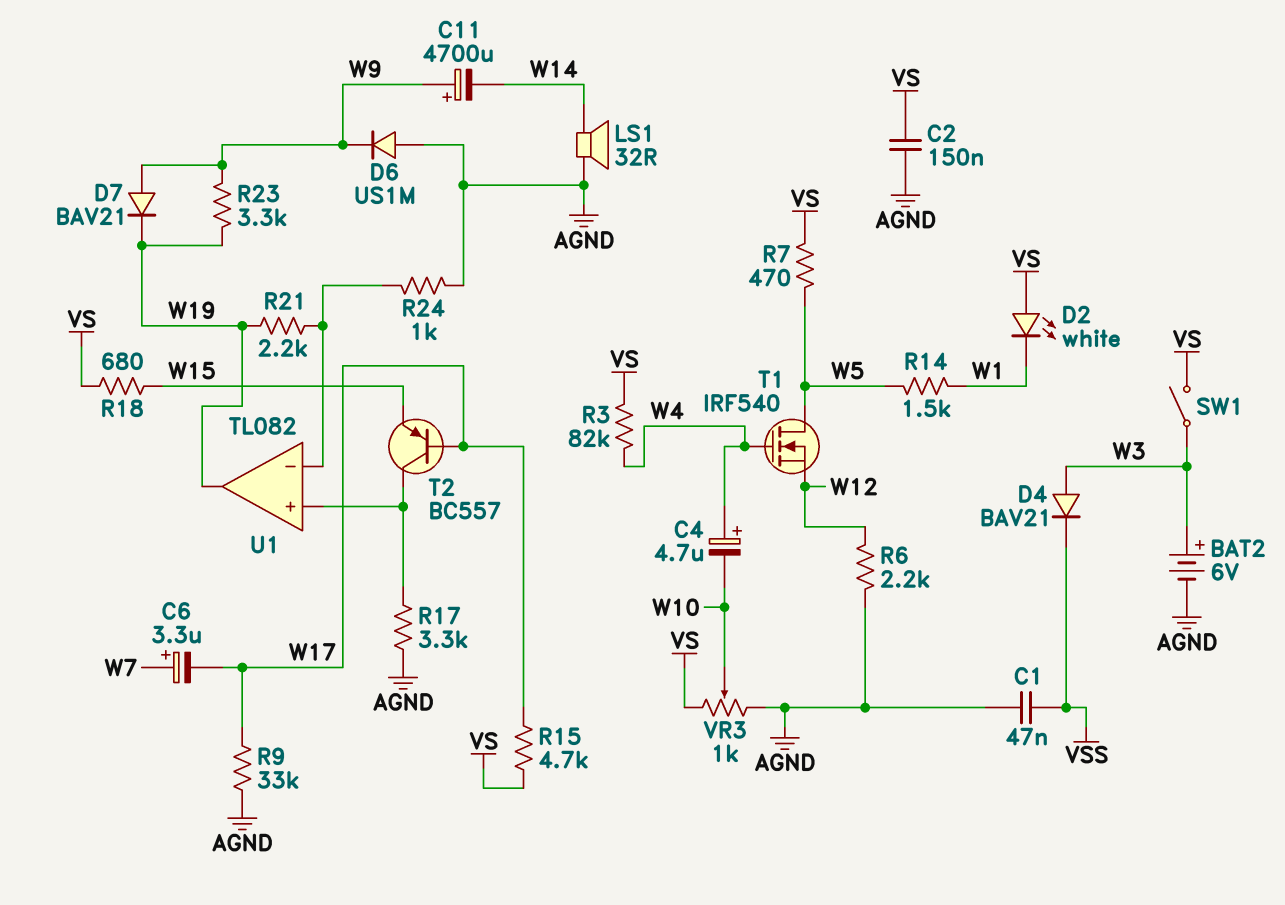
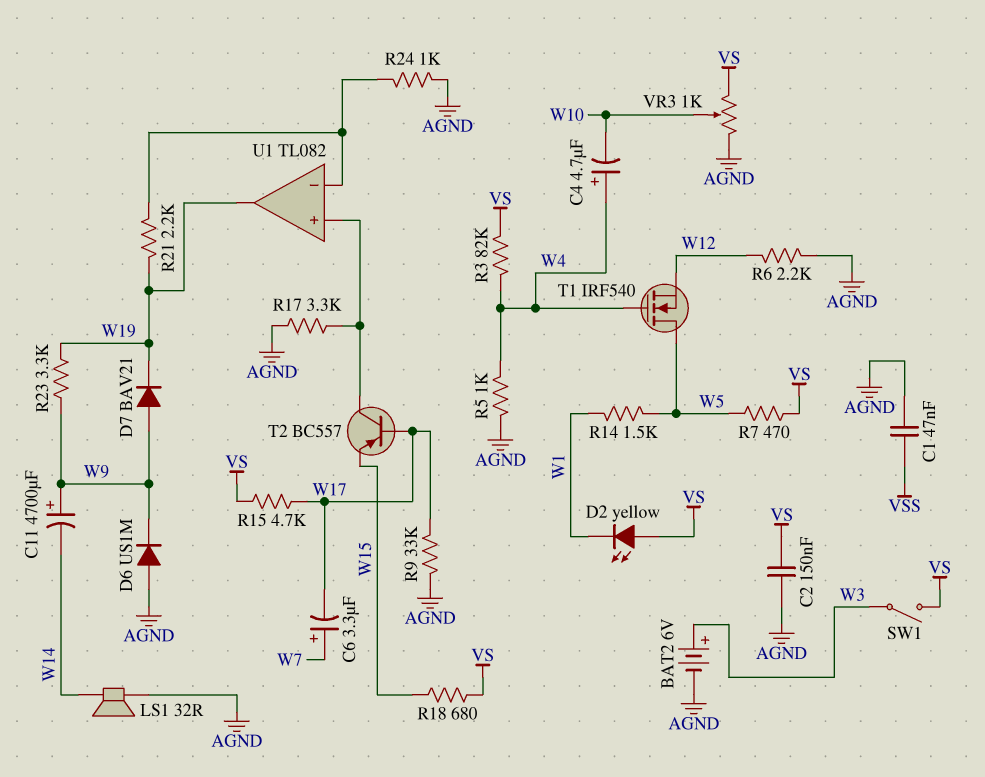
D2: LED white (A VS, K W1) -> LED yellow (A VS, K W1)
D4: diode BAV21 (A W3, K VSS) -> none
R5: none -> 1k (AGND, W4)

